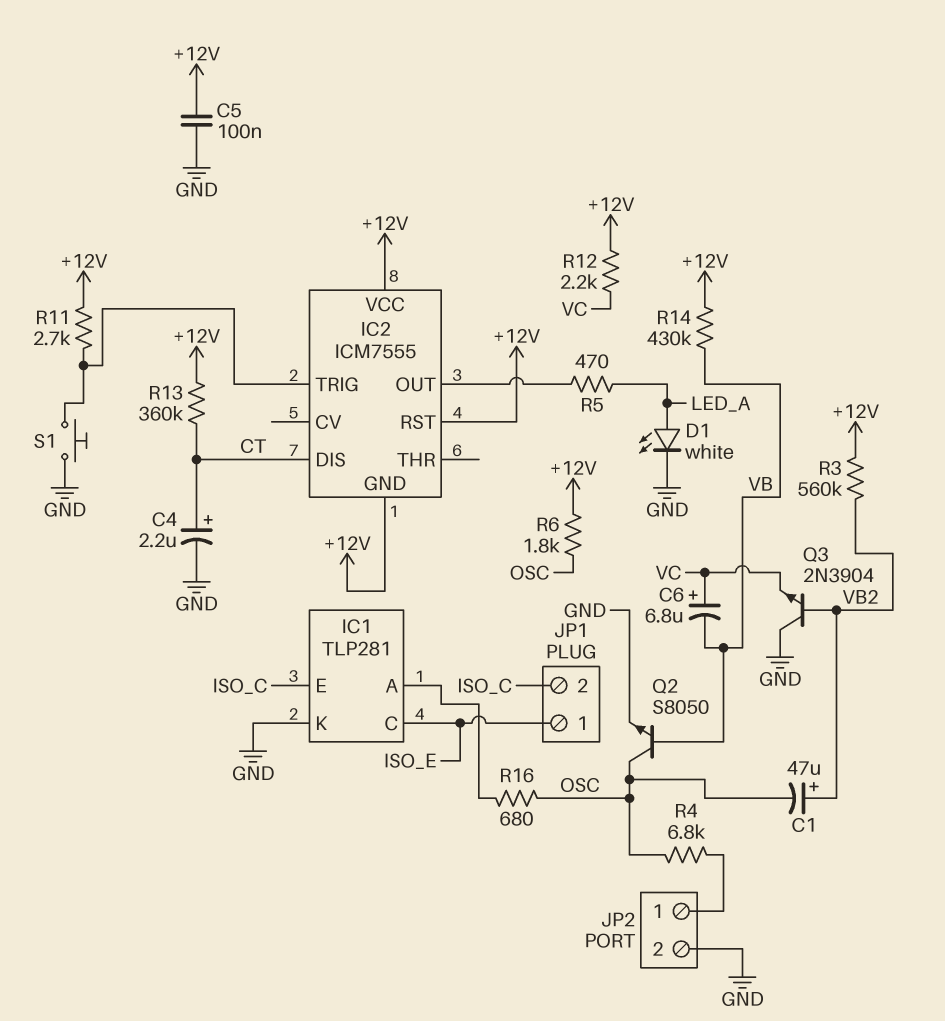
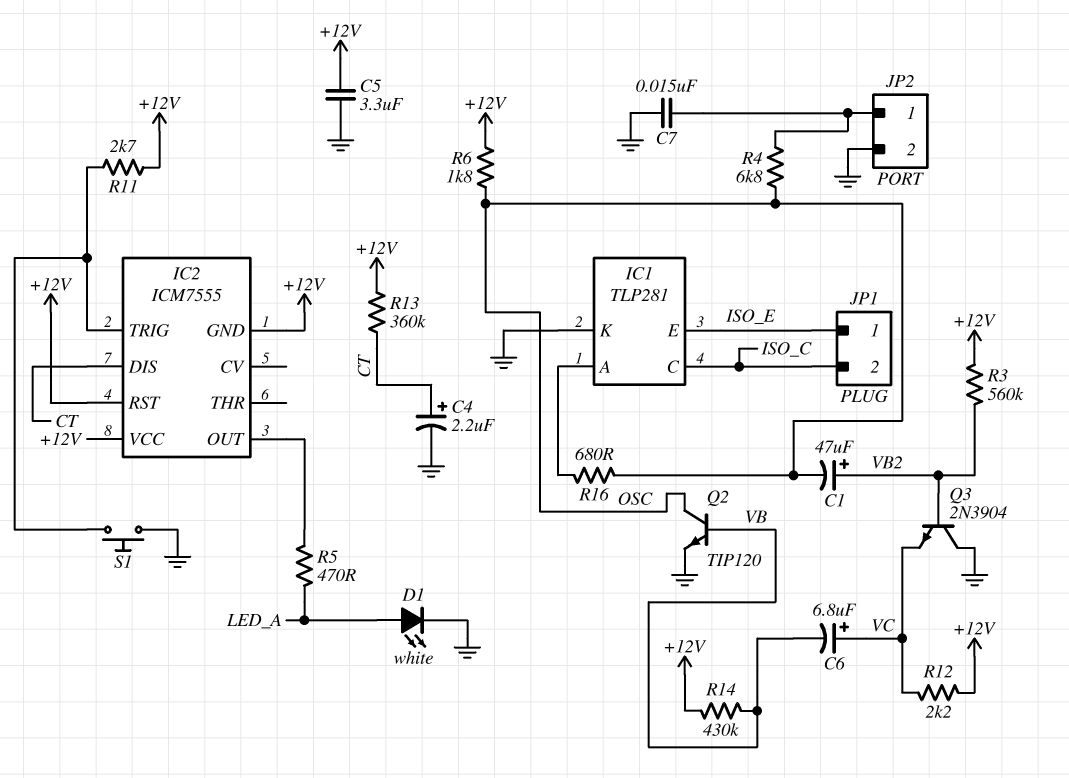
C5: 100nF (+12V, GND) -> 3.3uF (+12V, GND)
C7: none -> 15nF (GND, JP2/1)
IC1 pin C: ISO_E -> ISO_C
IC1 pin E: ISO_C -> ISO_E
Q2: NPN S8050 (B VB, C OSC, E GND) -> NPN TIP120 (B VB, C OSC, E GND)

